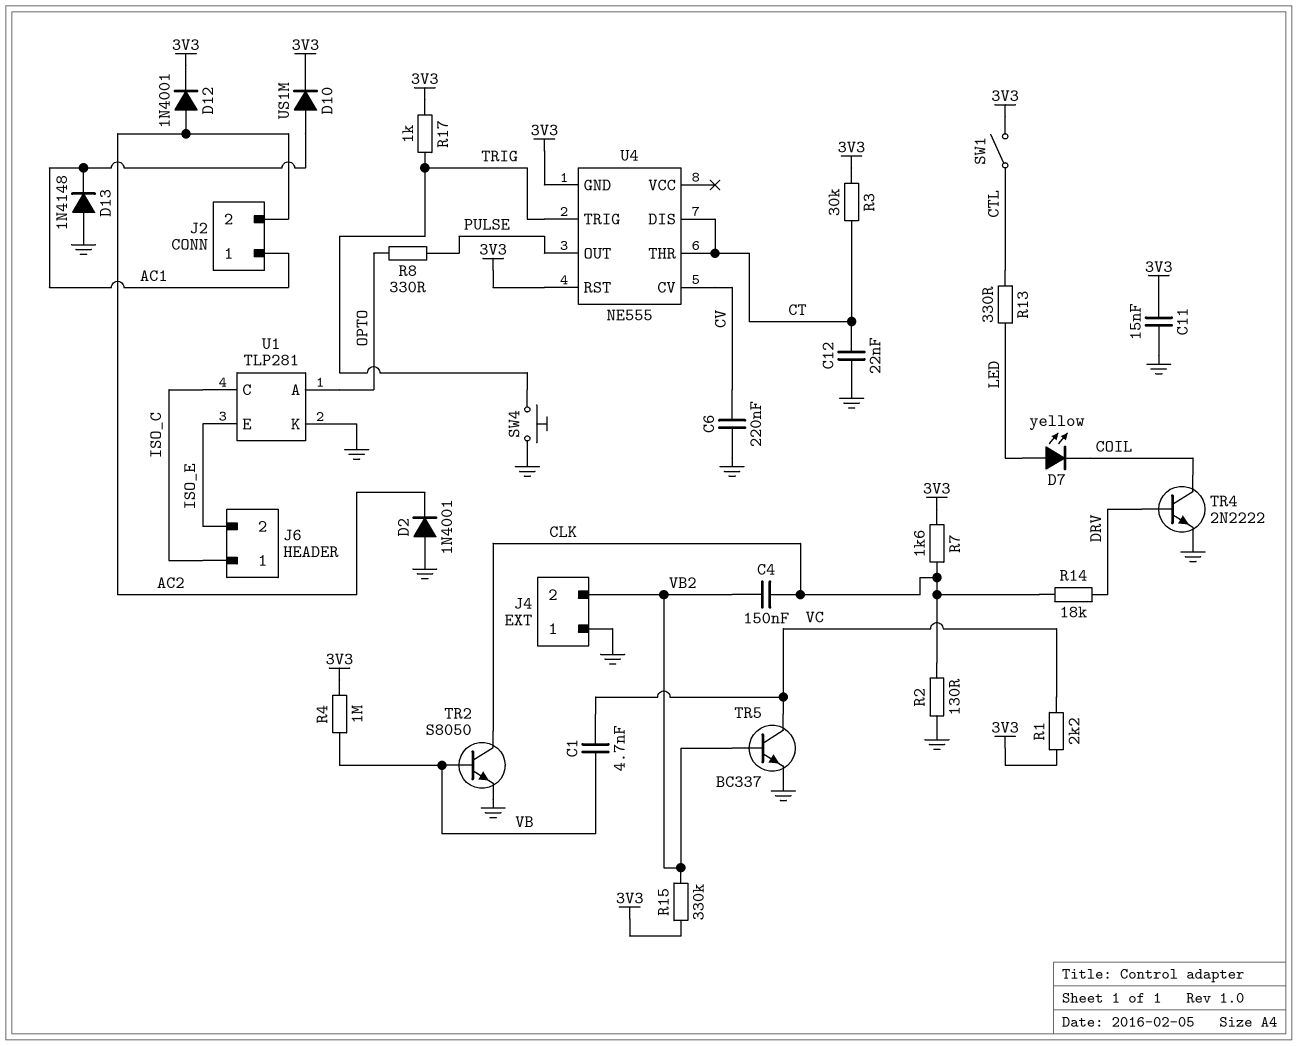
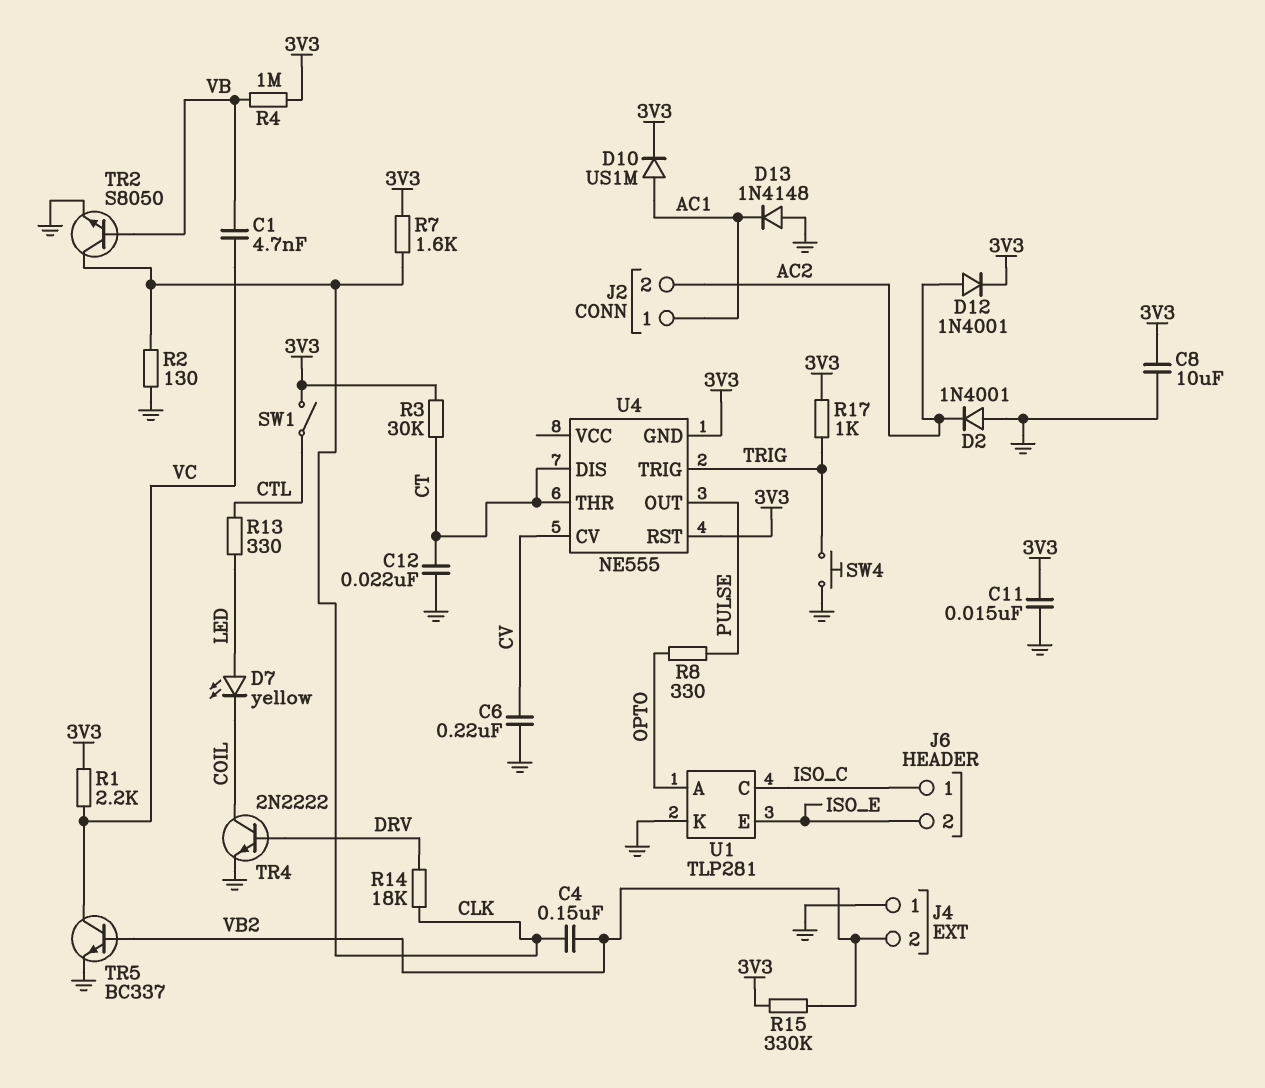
C8: none -> 10uF (3V3, GND)

